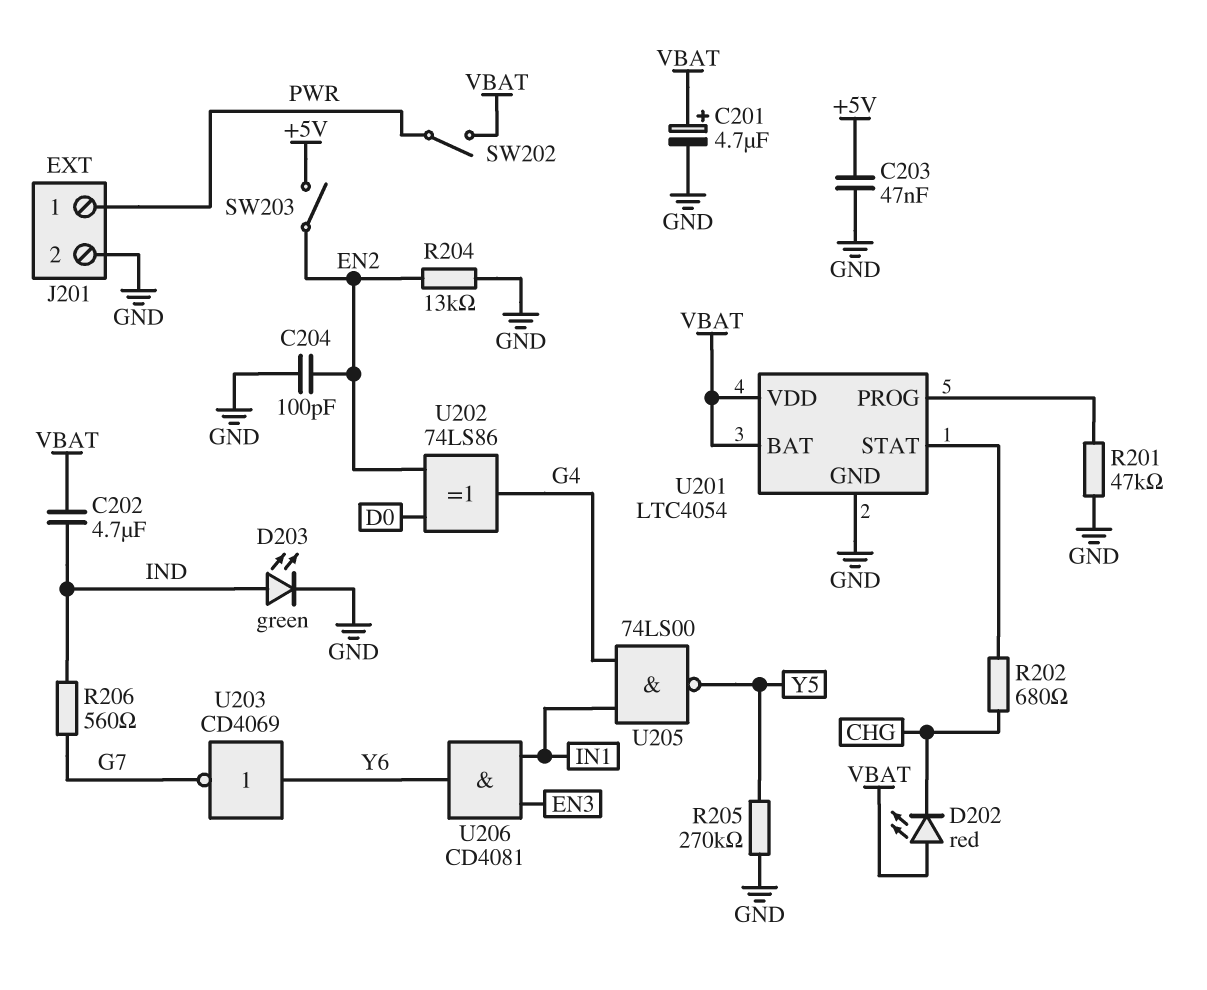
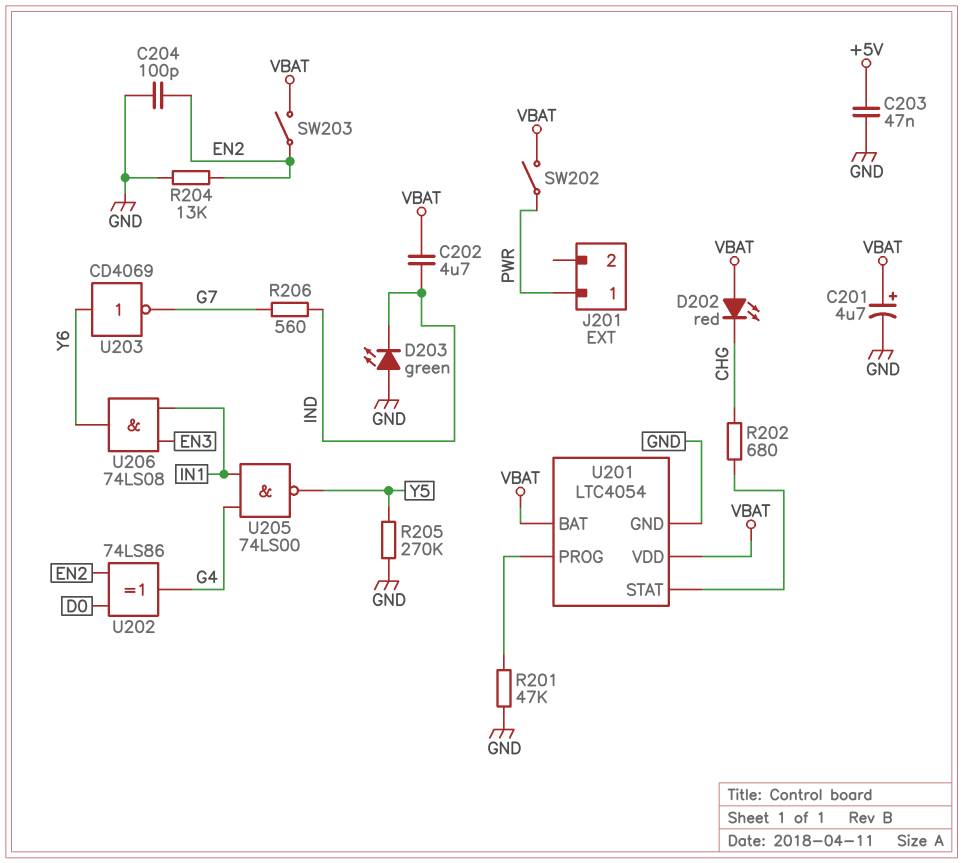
D203: LED green (A IND, K GND) -> LED green (A GND, K IND)
J201 pin 2: GND -> none
SW203: switch (+5V, EN2) -> switch (EN2, VBAT)
U206: AND CD4081 (in EN3, in IN1, out Y6) -> AND 74LS08 (in EN3, in IN1, out Y6)

